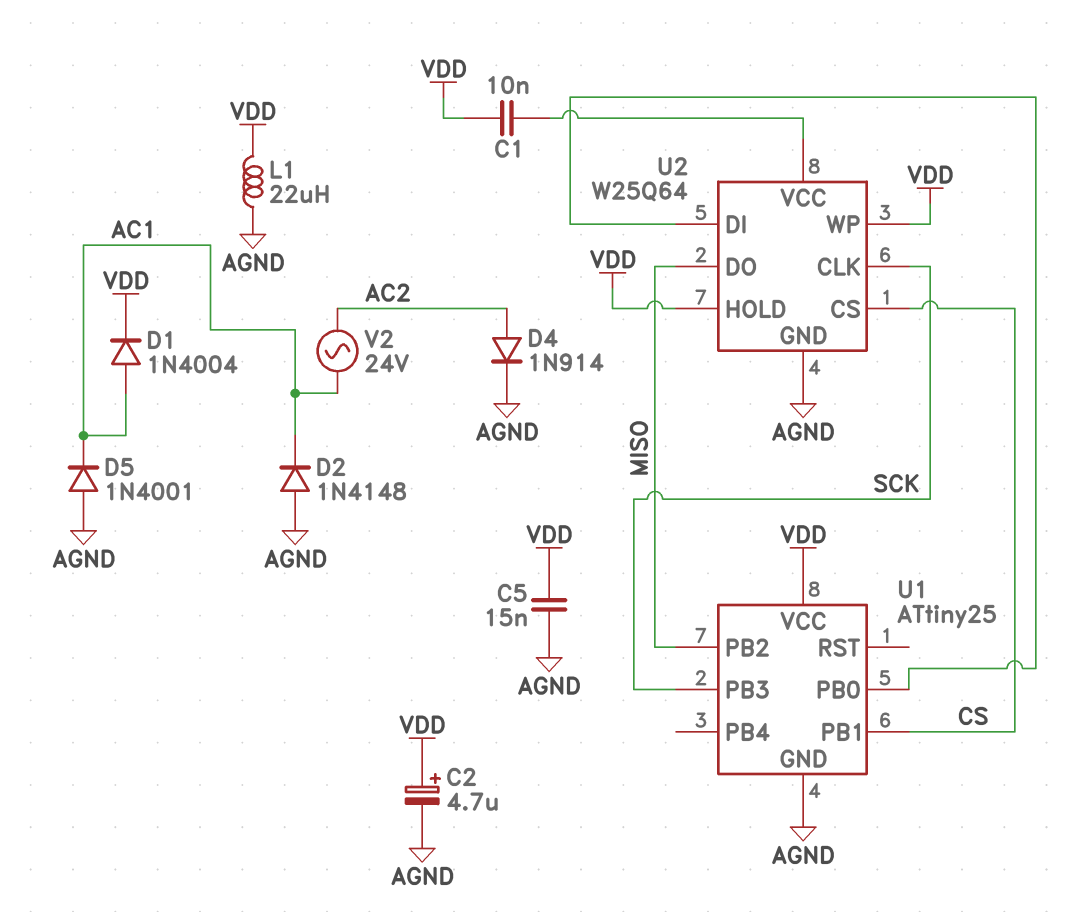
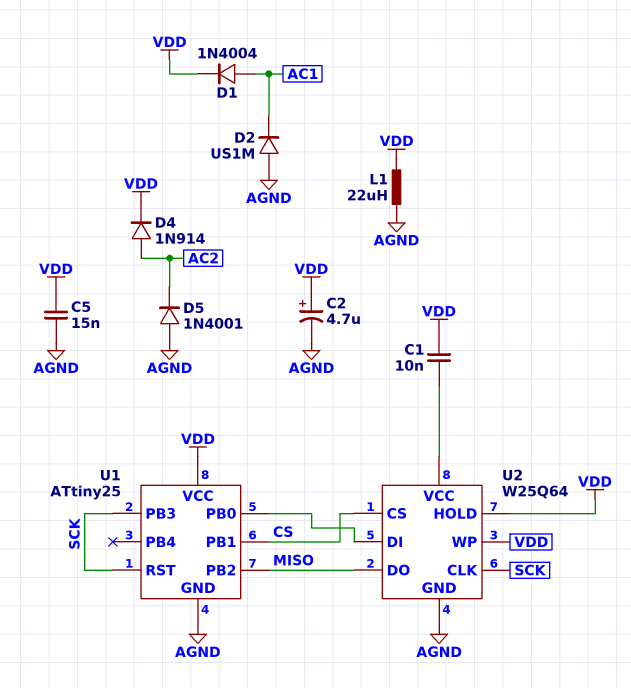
D2: diode 1N4148 (A AGND, K AC1) -> diode US1M (A AGND, K AC1)
D4: diode 1N914 (A AC2, K AGND) -> diode 1N914 (A AC2, K VDD)
D5: diode 1N4001 (A AGND, K AC1) -> diode 1N4001 (A AGND, K AC2)
U1 pin RST: none -> SCK
V2: AC 24V (AC1, AC2) -> none

